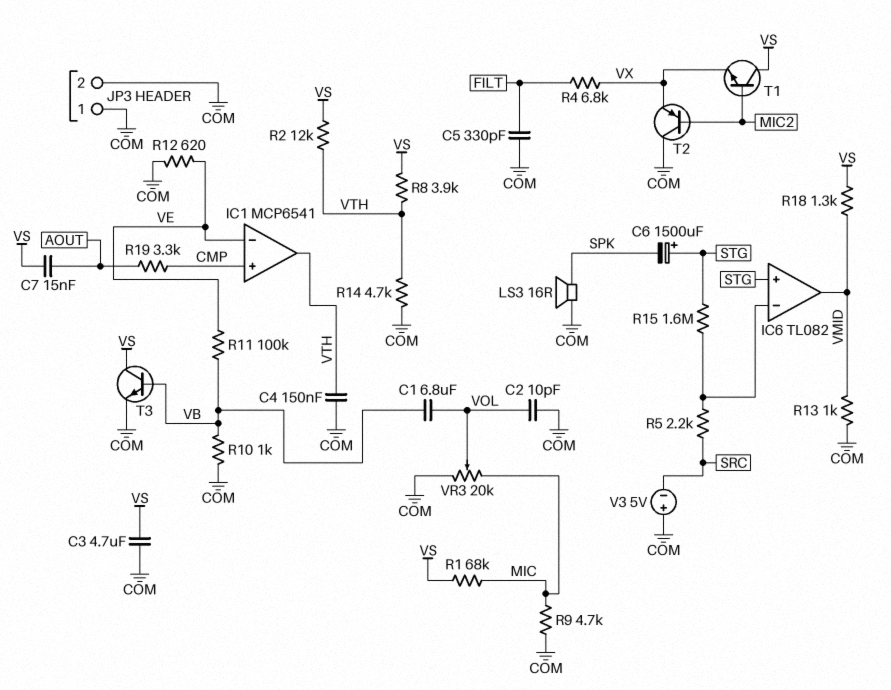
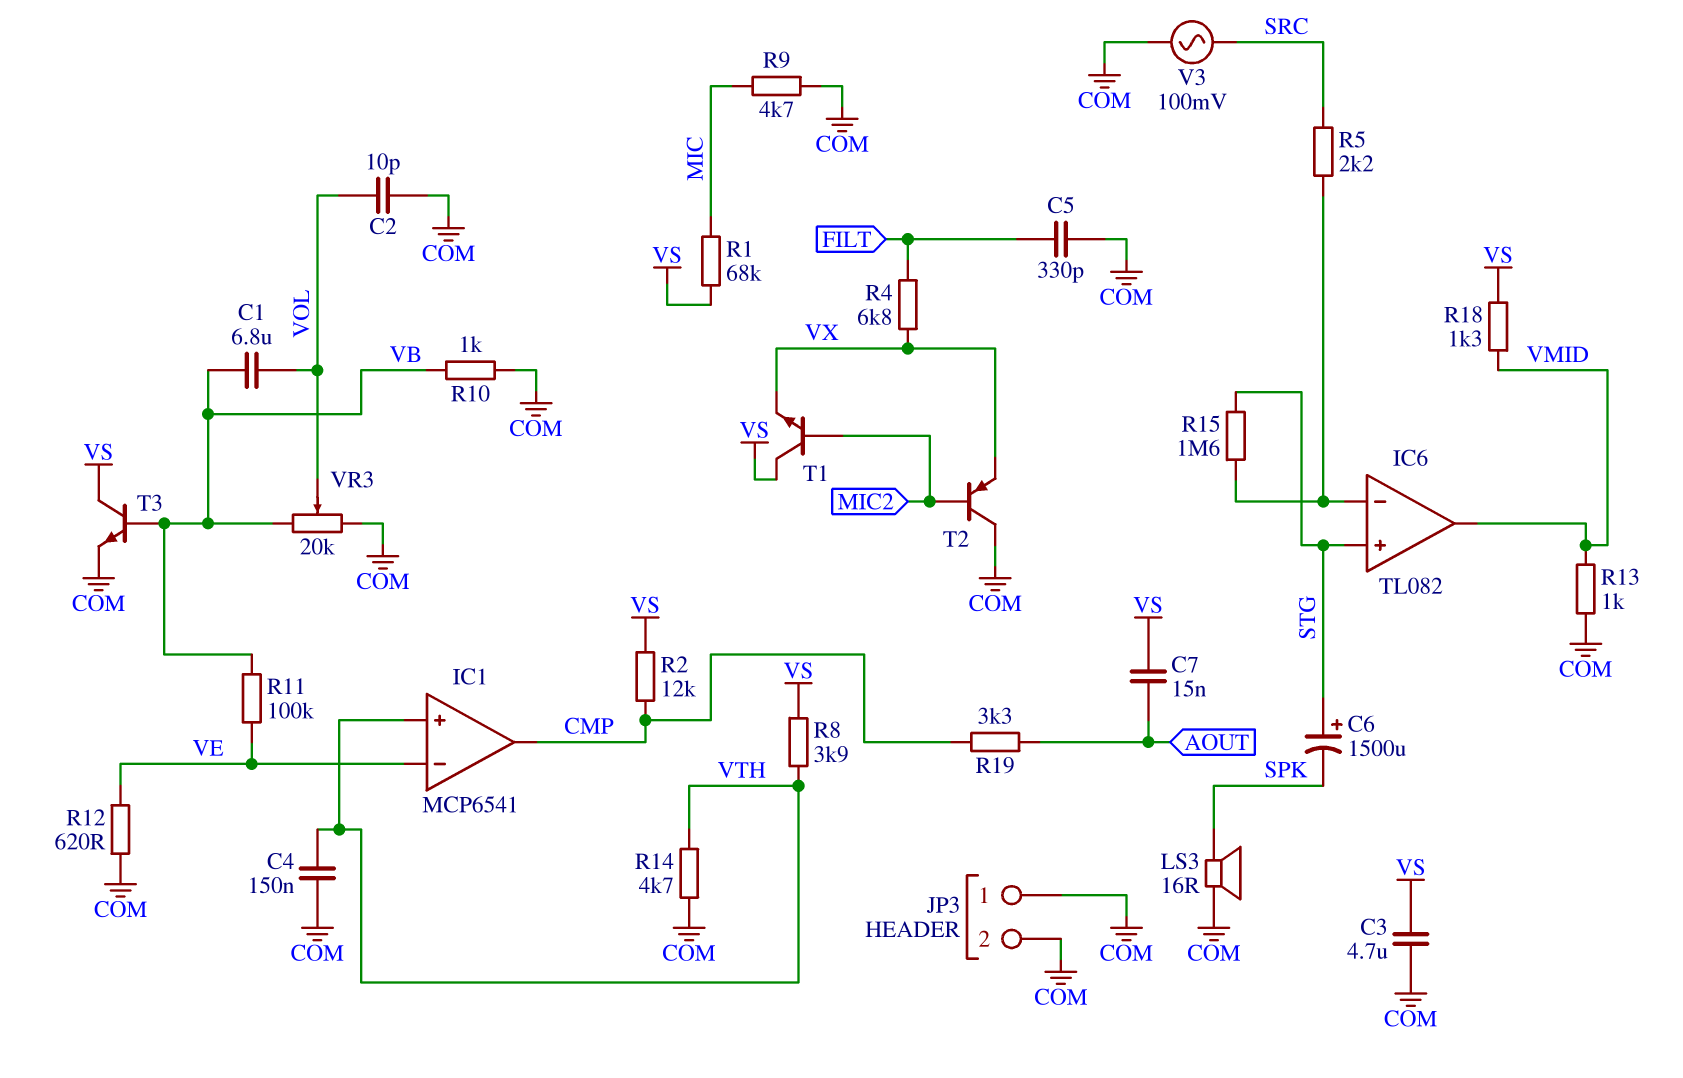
IC1 pin in+: CMP -> VTH
IC1 pin out: VTH -> CMP
R2: 12k (VS, VTH) -> 12k (CMP, VS)
V3: 5V (plus COM, minus SRC) -> AC 100mV (COM, SRC)
VR3: 20k (COM, MIC, wiper VOL) -> 20k (COM, VB, wiper VOL)

